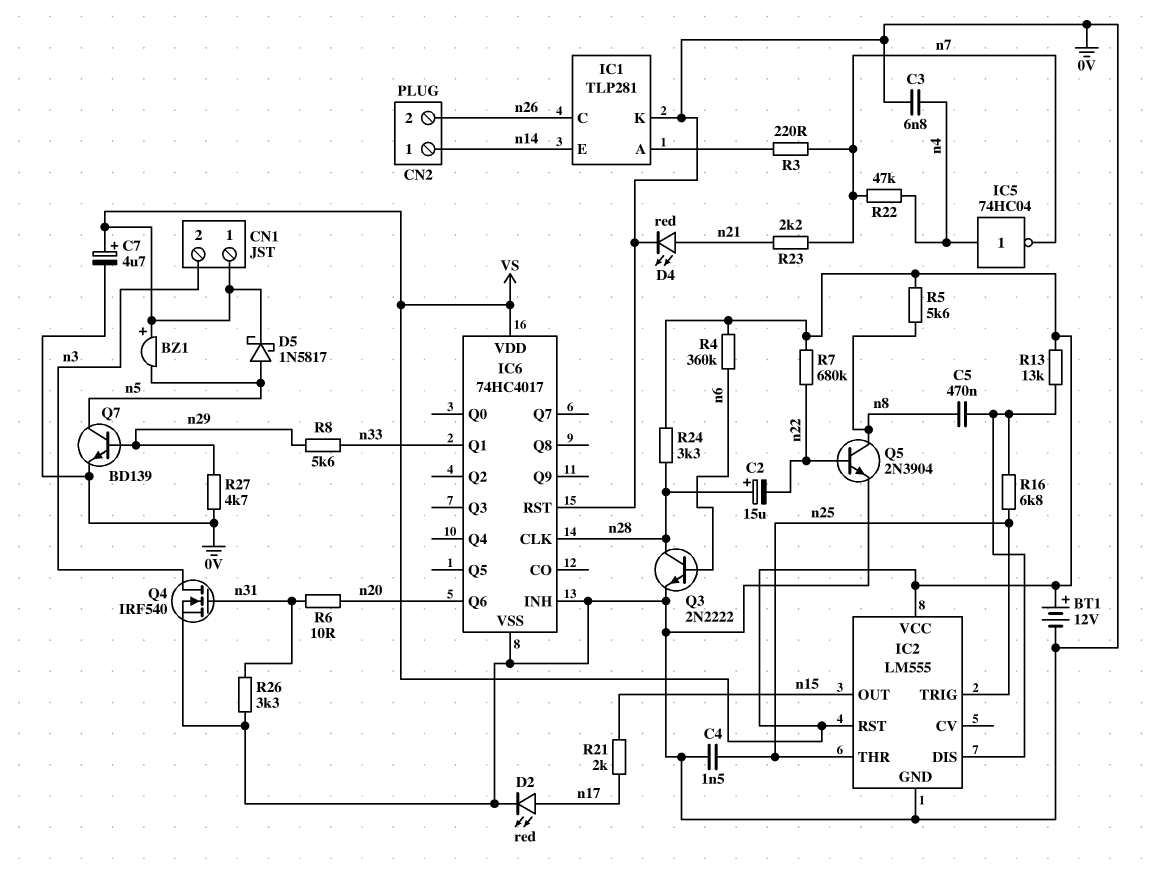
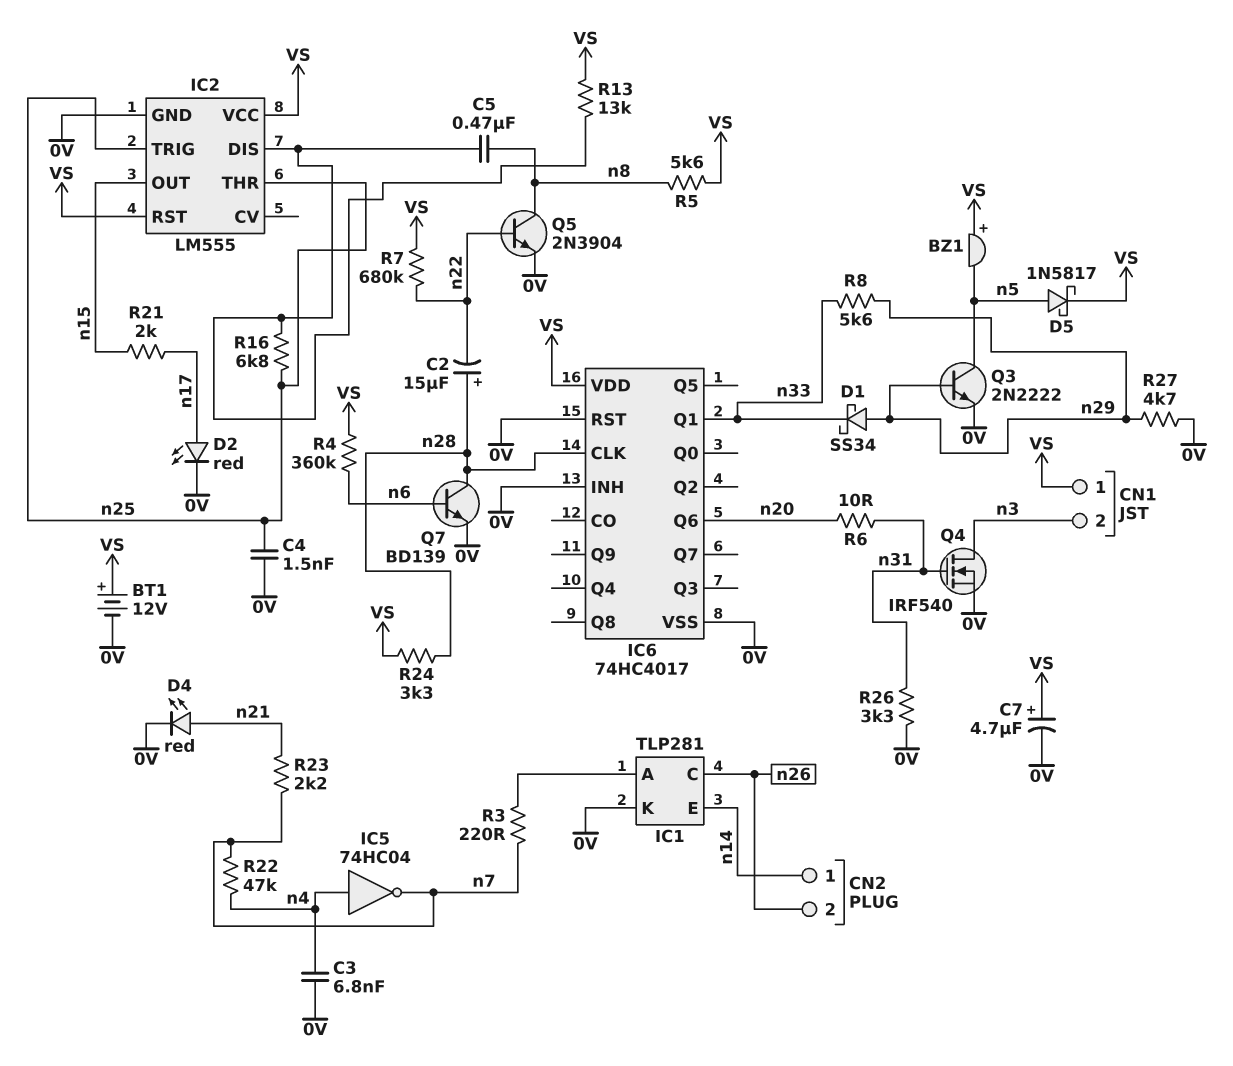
D1: none -> schottky SS34 (A n29, K n33)
Q3: NPN 2N2222 (B n6, C n28, E 0V) -> NPN 2N2222 (B n29, C n5, E 0V)
Q7: NPN BD139 (B n29, C n5, E 0V) -> NPN BD139 (B n6, C n28, E 0V)

